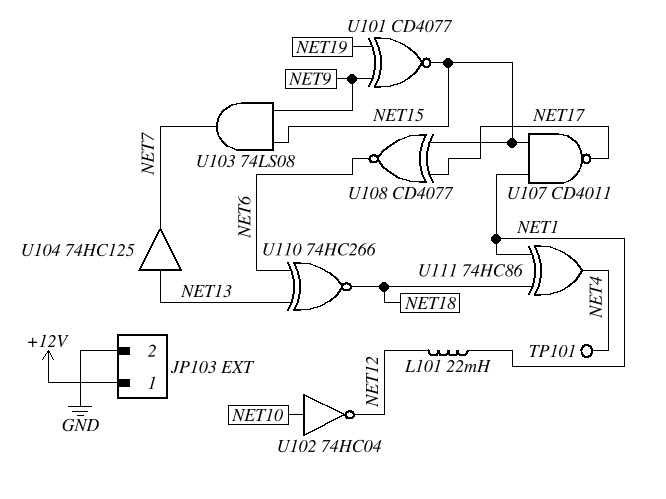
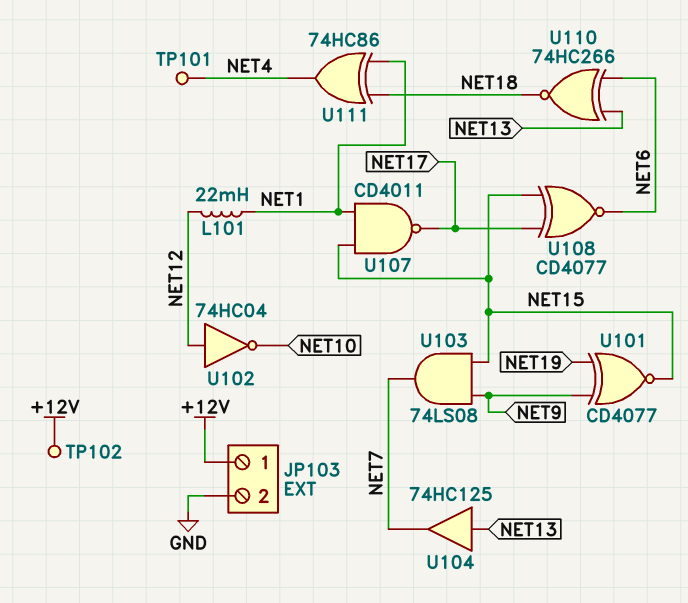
TP102: none -> test point (+12V)
U102: NOT 74HC04 (in NET10, out NET12) -> NOT 74HC04 (in NET12, out NET10)

